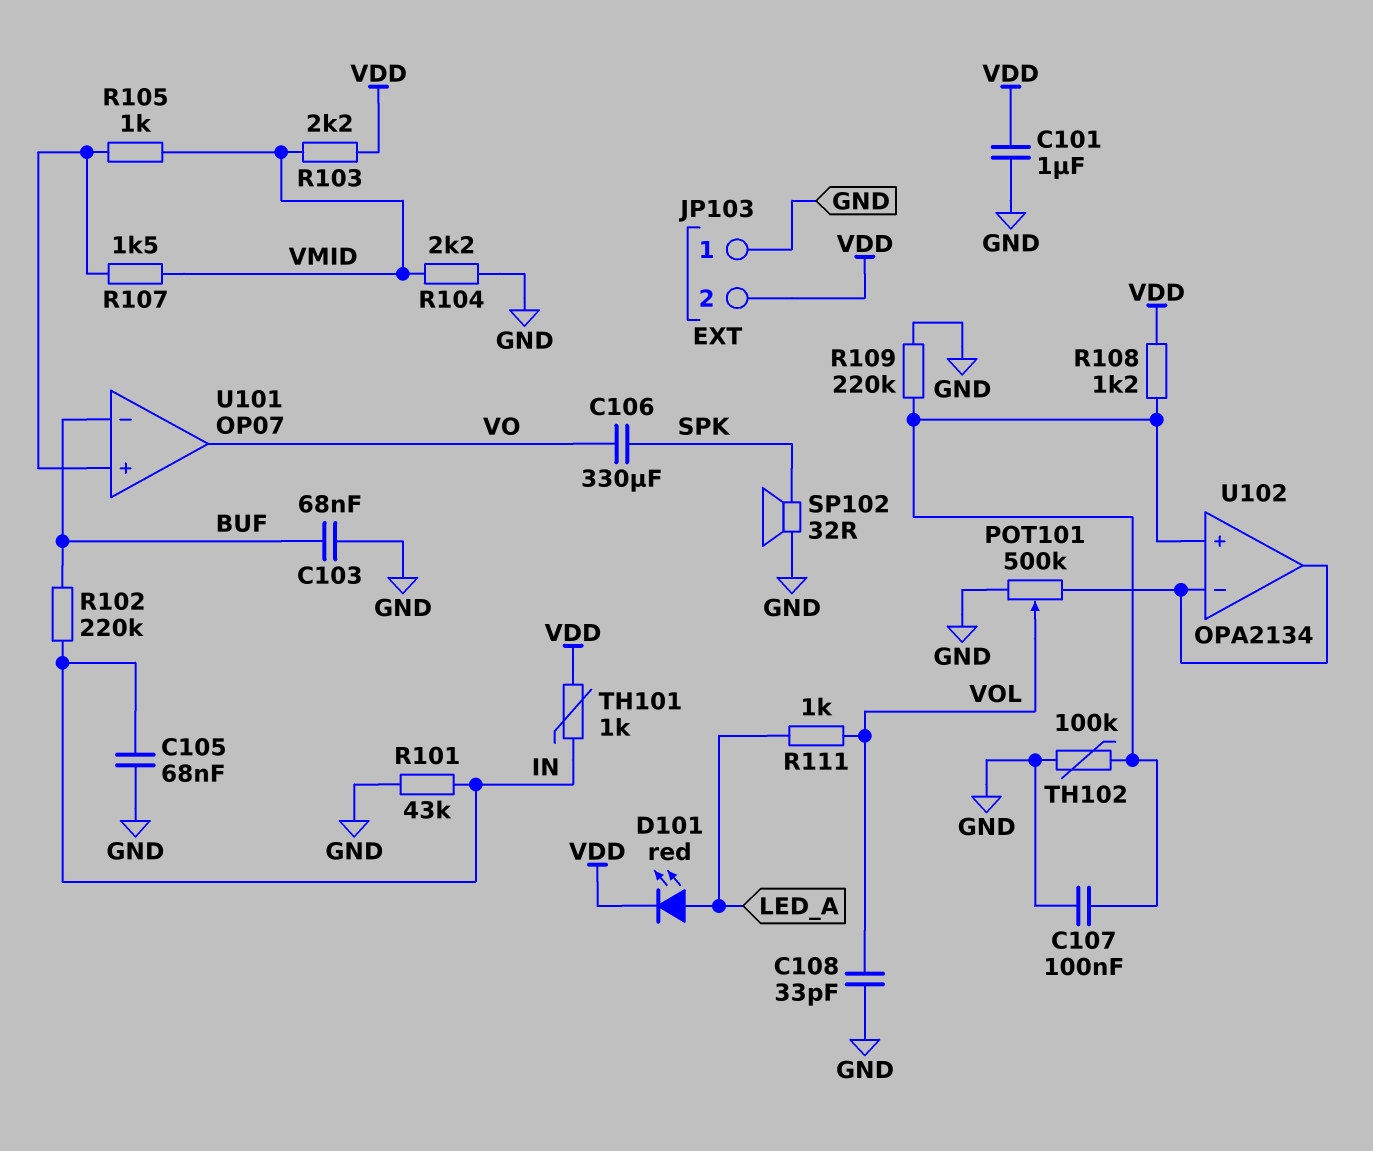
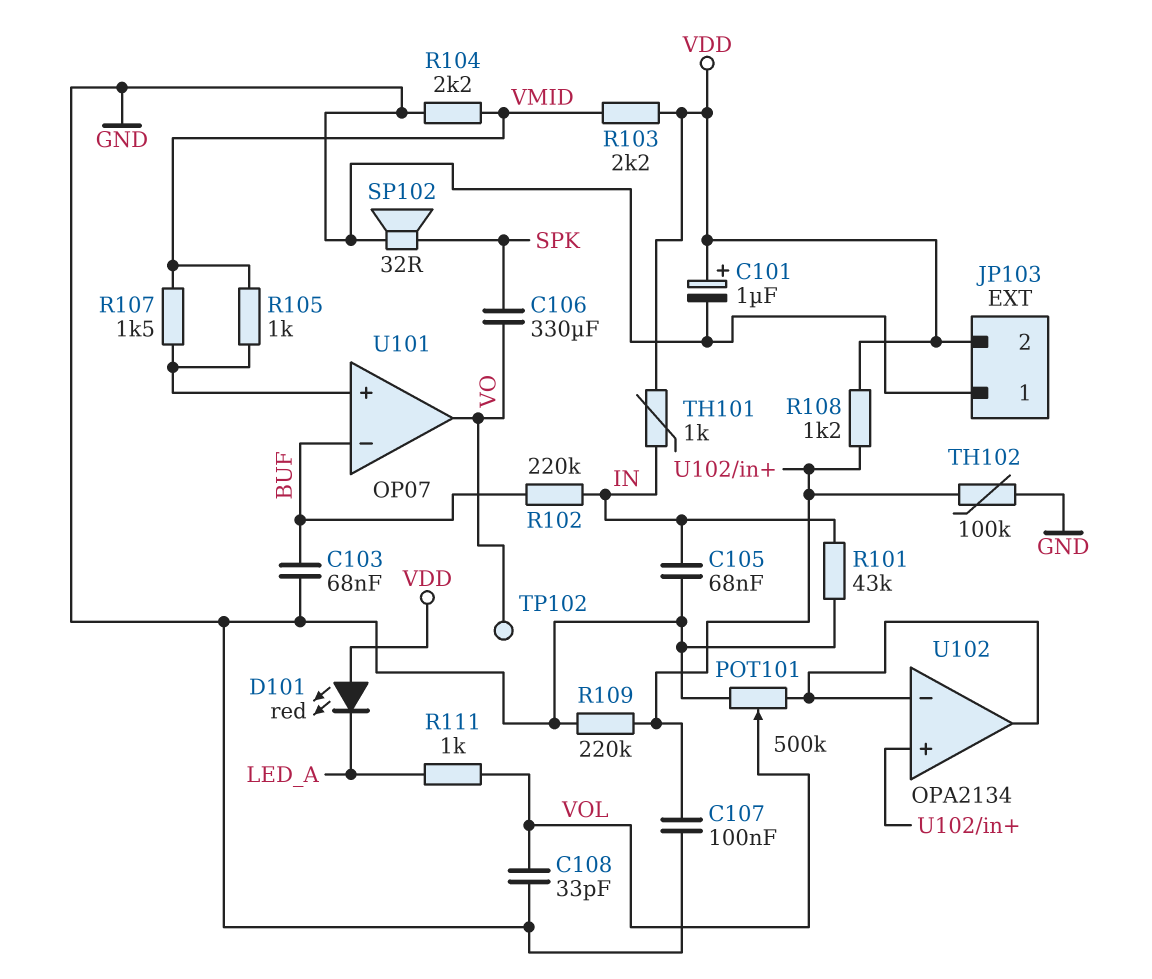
C101: 1uF (GND, VDD) -> 1uF (plus VDD, minus GND)
D101: LED red (A LED_A, K VDD) -> LED red (A VDD, K LED_A)
TP102: none -> test point (VO)

